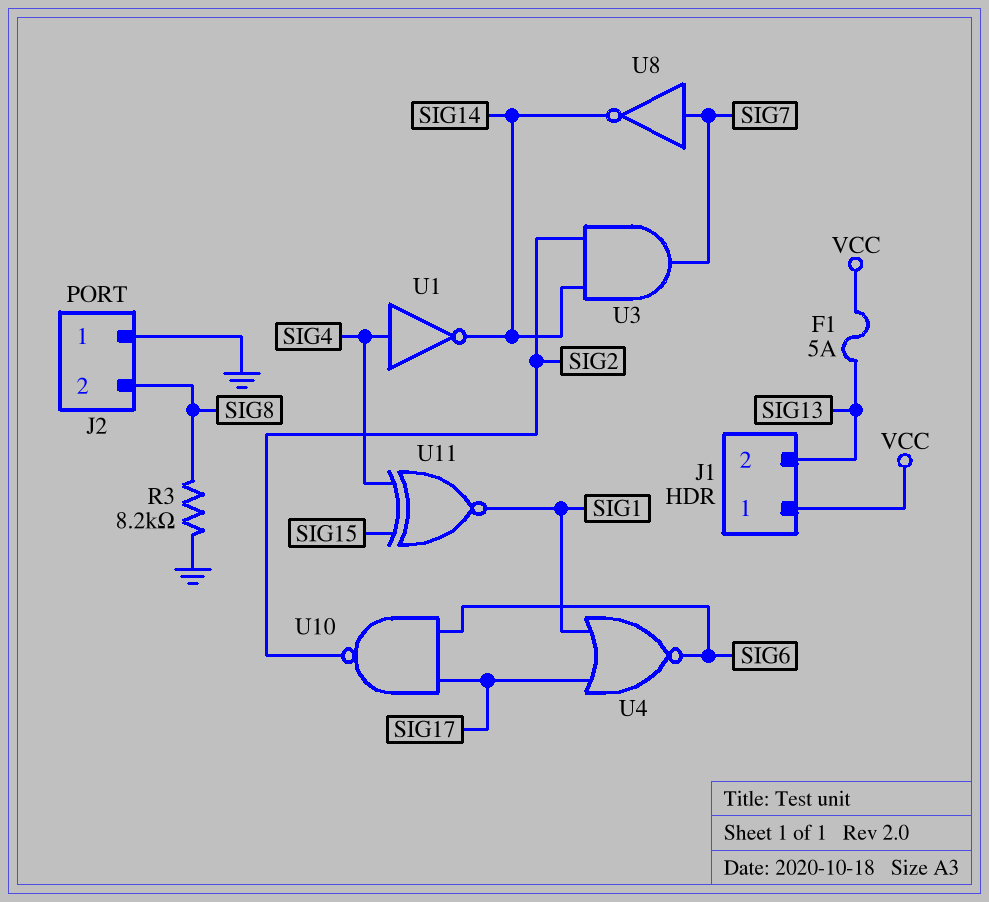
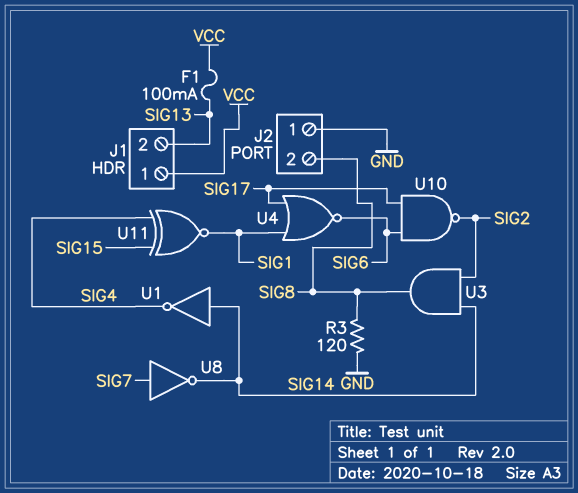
F1: 5A (SIG13, VCC) -> 100mA (SIG13, VCC)
R3: 8.2k (GND, SIG8) -> 120 (GND, SIG8)
U1: NOT (in SIG4, out SIG14) -> NOT (in SIG14, out SIG4)
U3: AND (in SIG2, in SIG14, out SIG7) -> AND (in SIG2, in SIG14, out SIG8)

